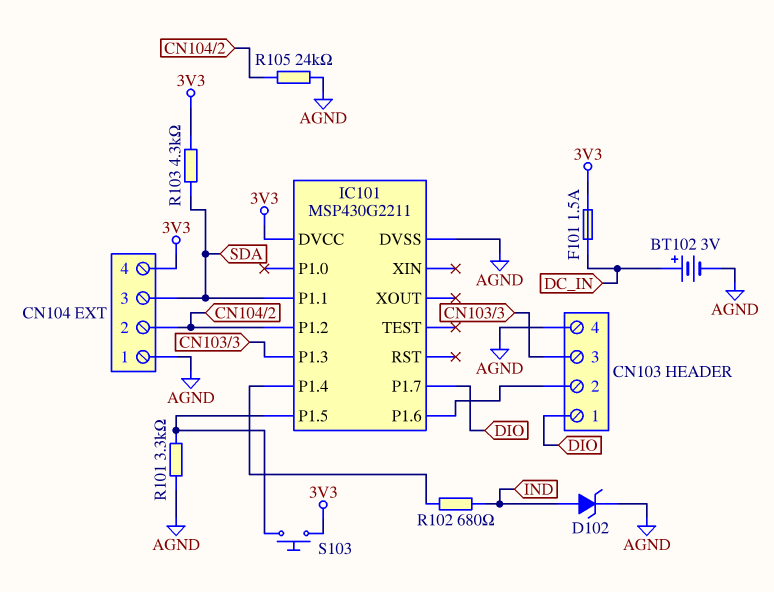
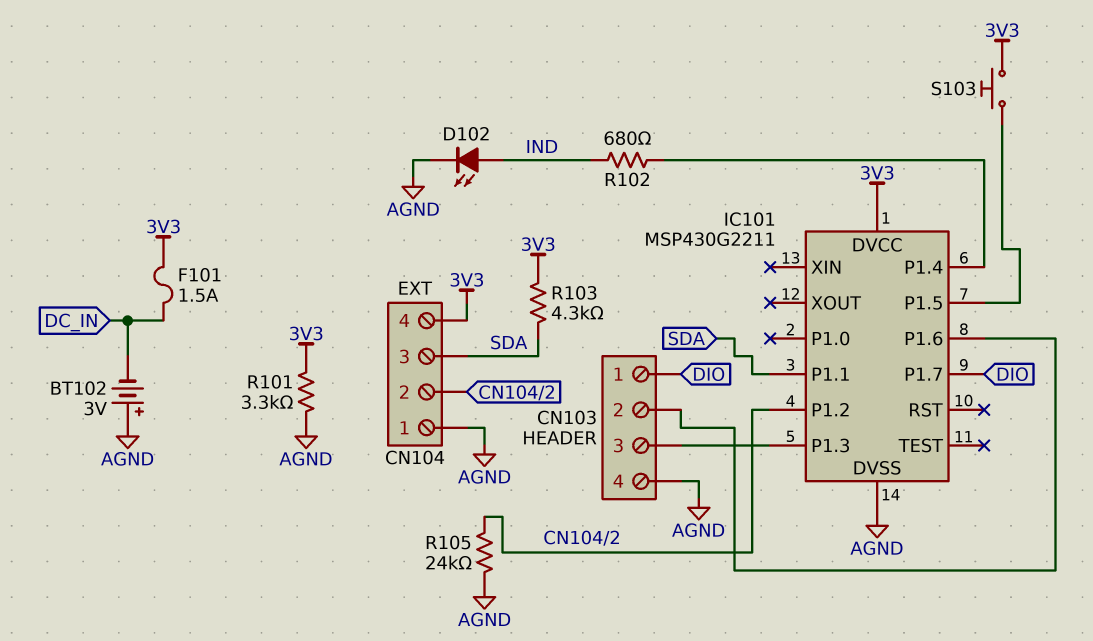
BT102: 3V (plus DC_IN, minus AGND) -> 3V (plus AGND, minus DC_IN)
D102: zener (A IND, K AGND) -> LED (A IND, K AGND)
R101: 3.3k (AGND, IC101/P1.5) -> 3.3k (3V3, AGND)

